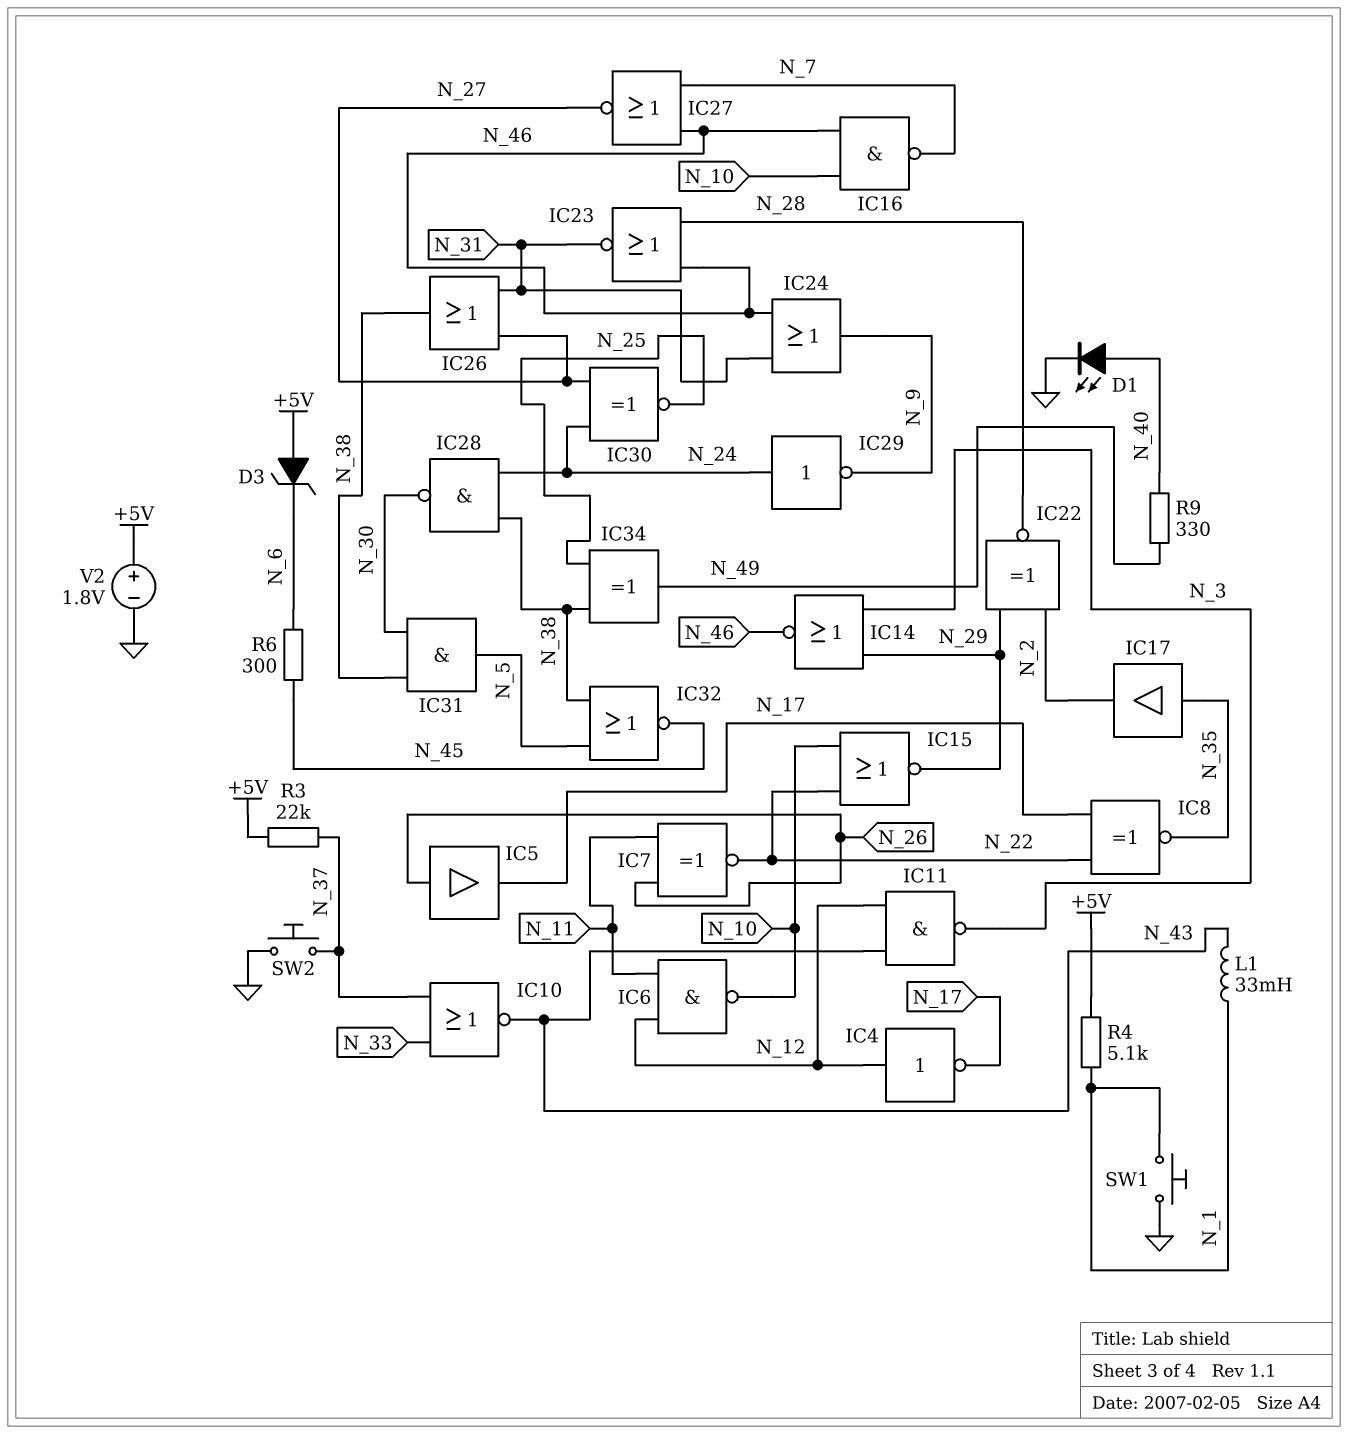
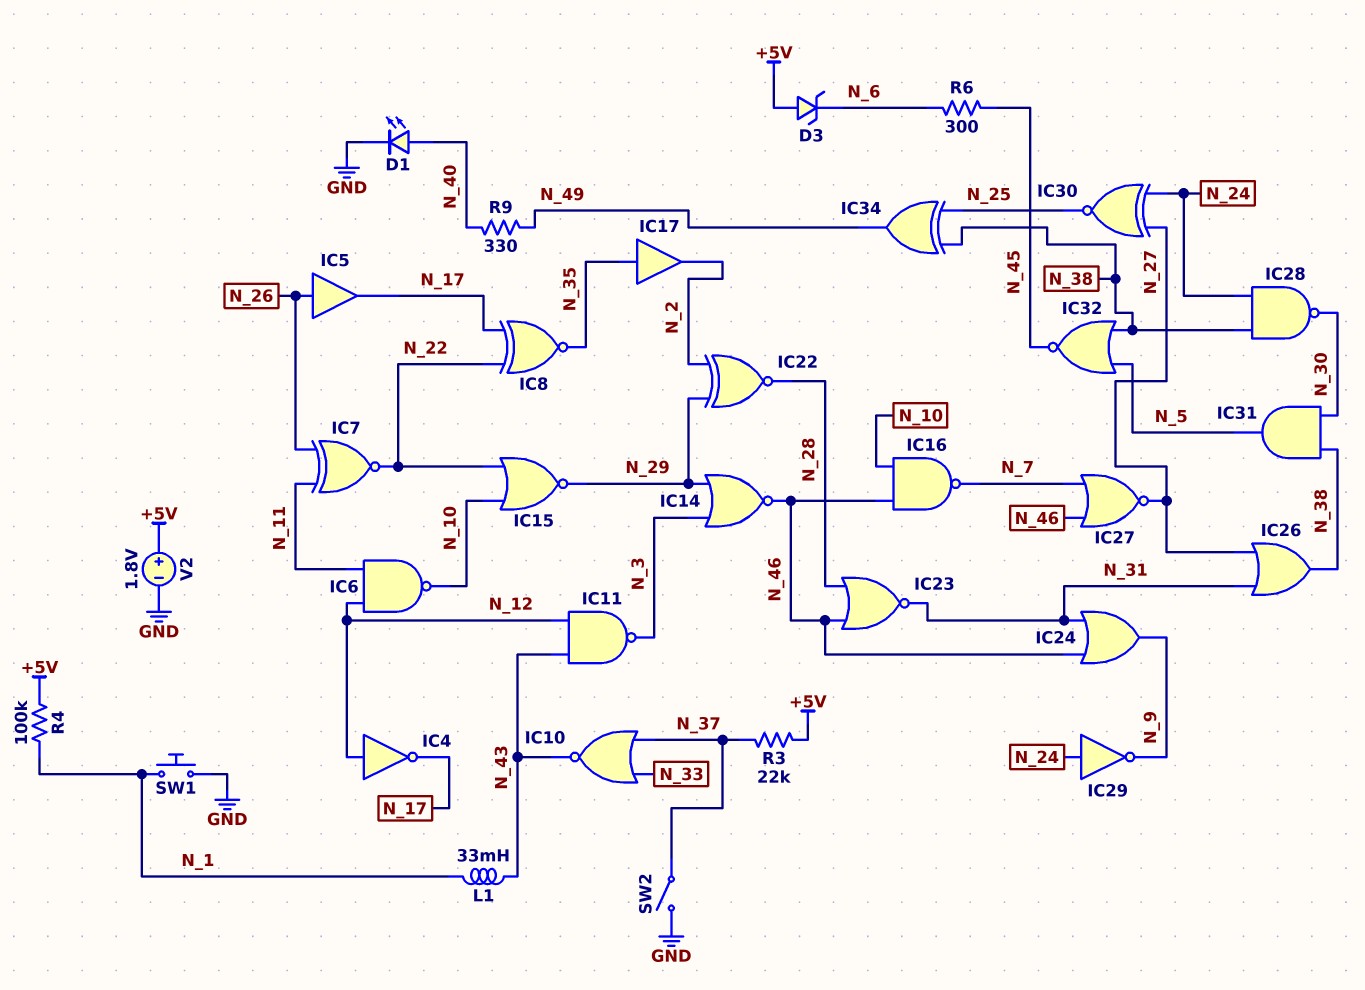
R4: 5.1k (+5V, N_1) -> 100k (+5V, N_1)
SW2: button (GND, N_37) -> switch (GND, N_37)

